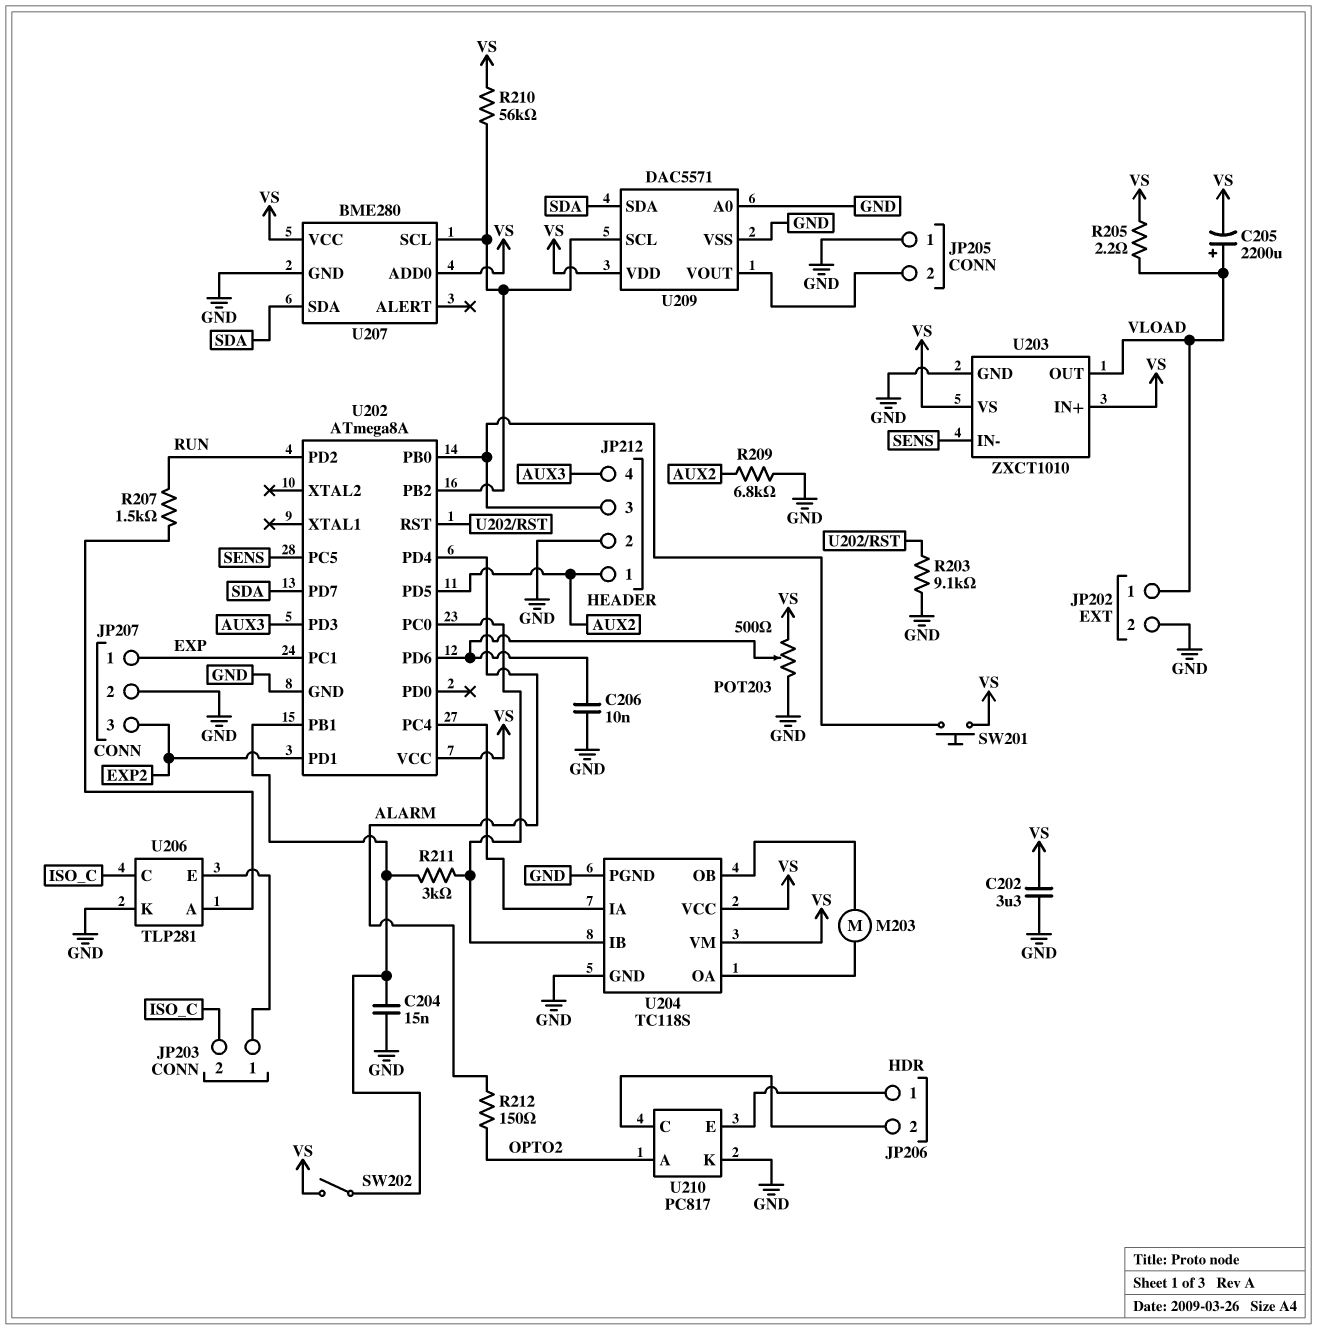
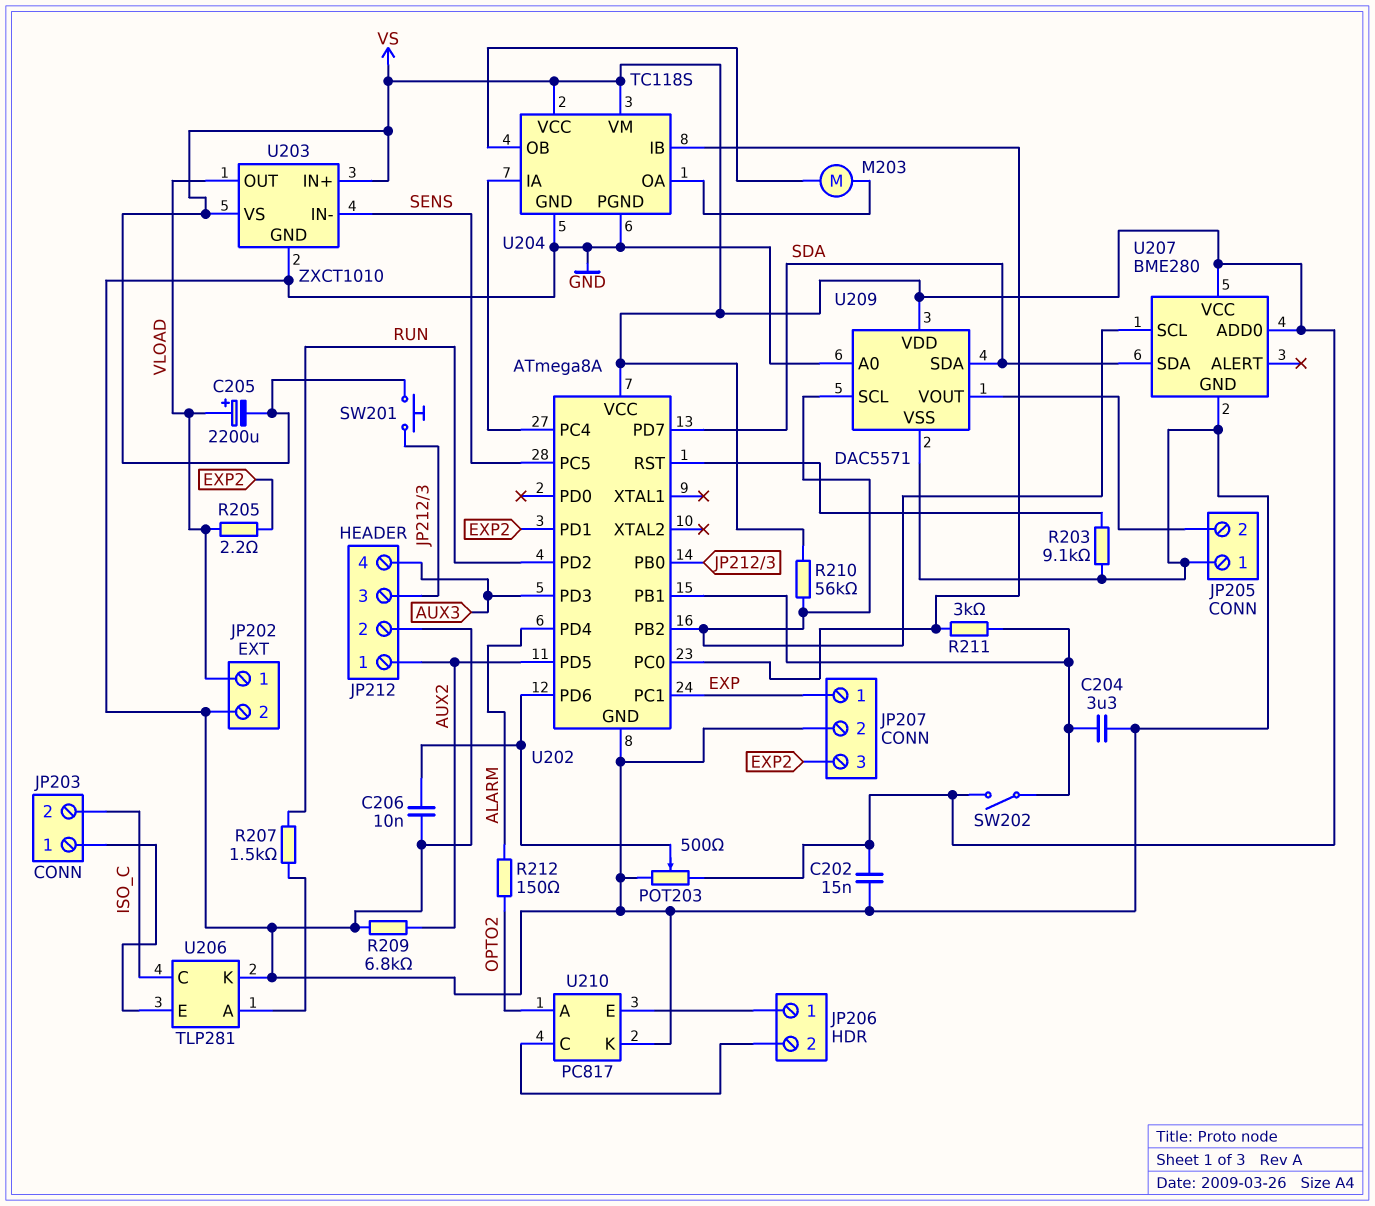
C202: 3.3uF (GND, VS) -> 15nF (GND, VS)
C204: 15nF (GND, U202/PB1) -> 3.3uF (GND, U202/PB1)
R205: 2.2 (VLOAD, VS) -> 2.2 (EXP2, VLOAD)

